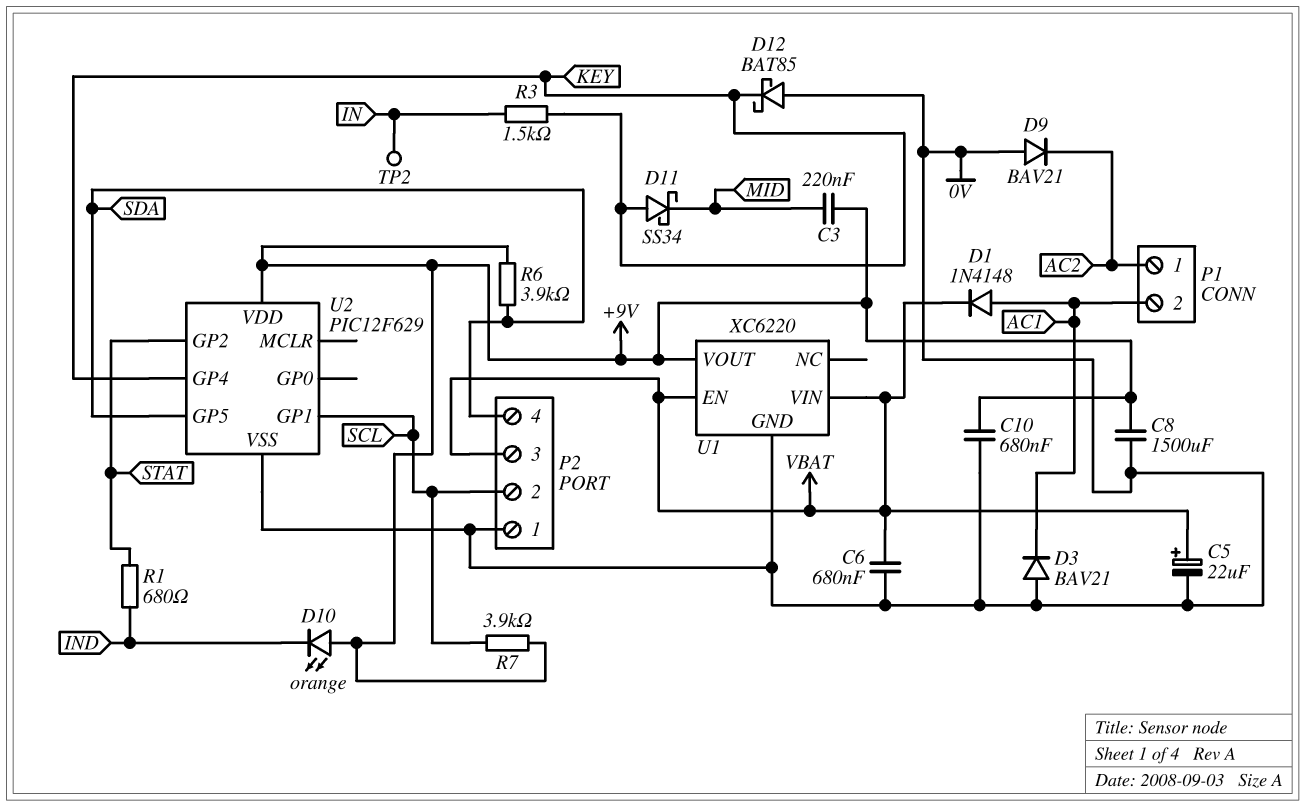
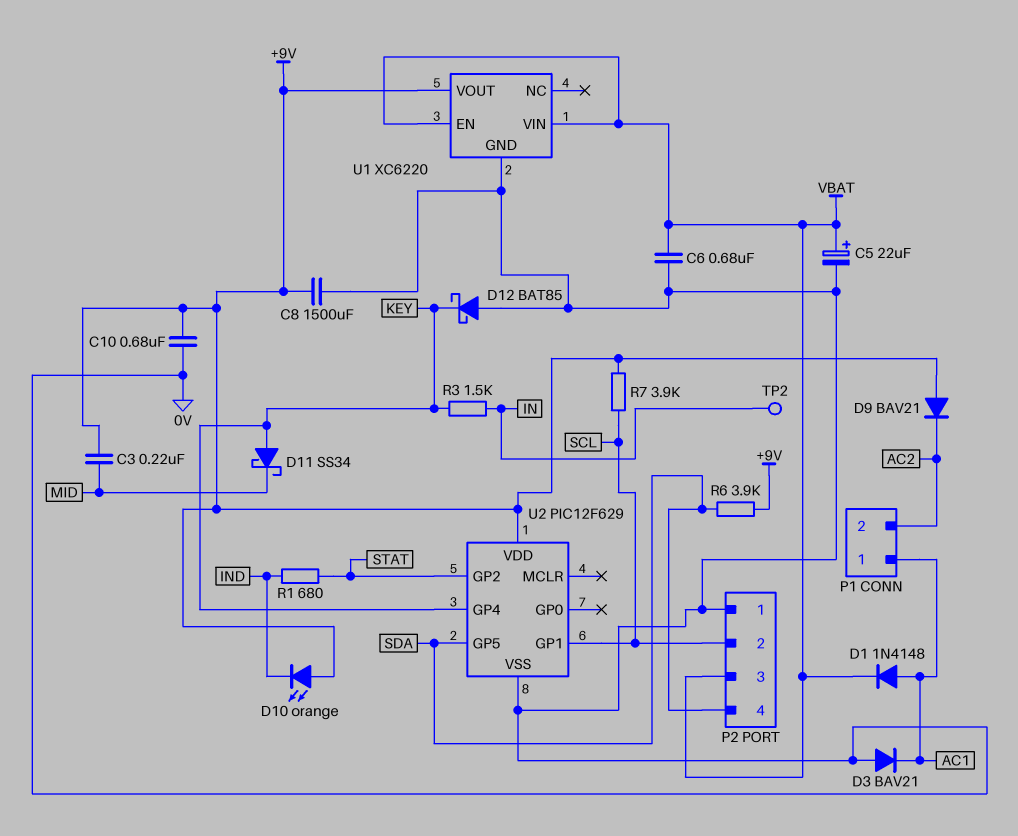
D9: diode BAV21 (A 0V, K AC2) -> diode BAV21 (A +9V, K AC2)
P1 pin 1: AC2 -> AC1
P1 pin 2: AC1 -> AC2

